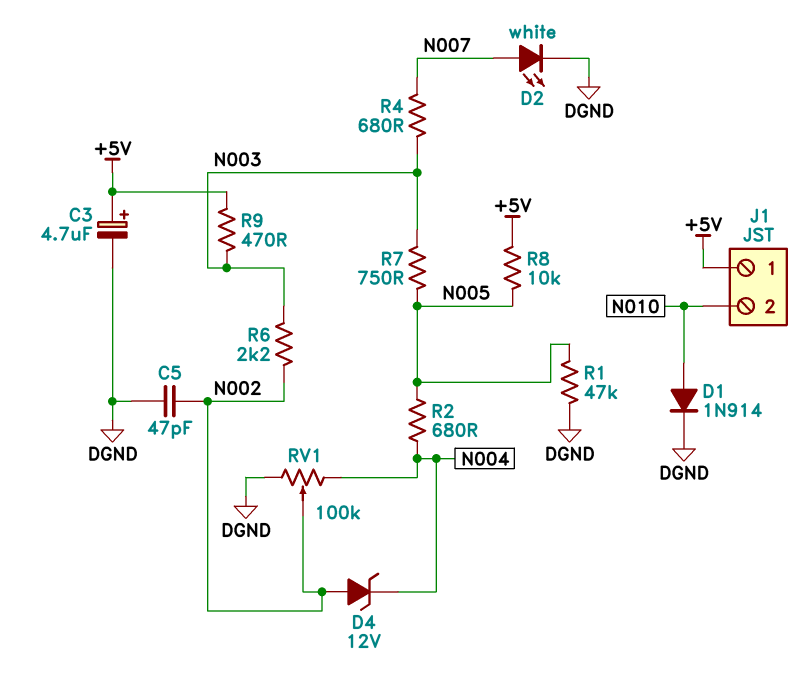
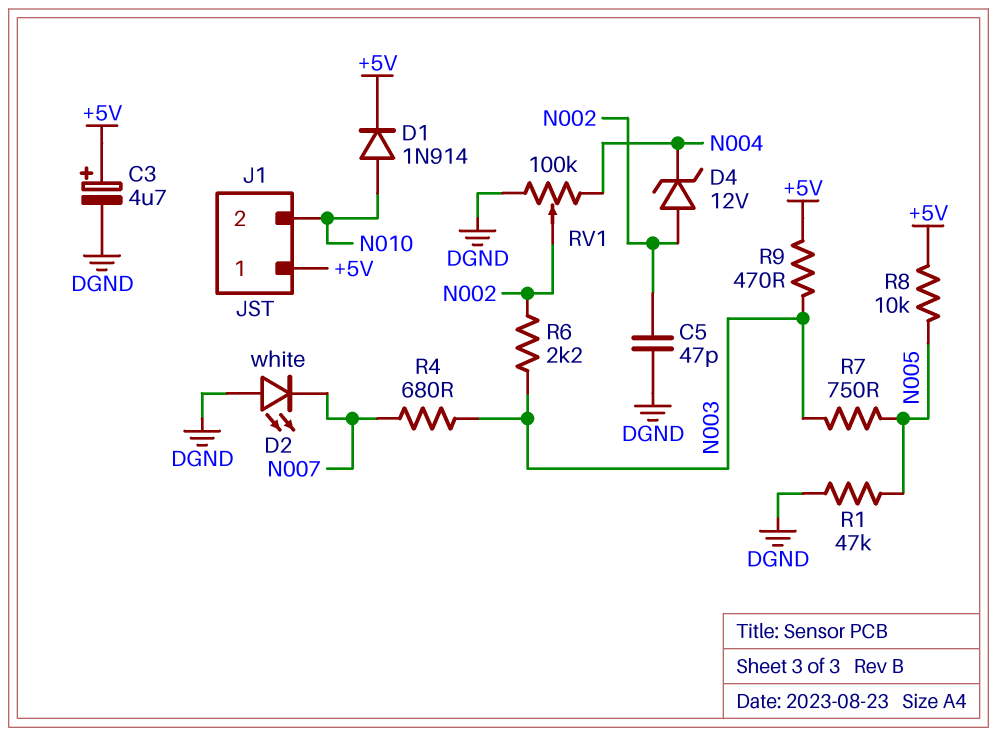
D1: diode 1N914 (A N010, K DGND) -> diode 1N914 (A N010, K +5V)
D2: LED white (A N007, K DGND) -> LED white (A DGND, K N007)
R2: 680 (N004, N005) -> none

